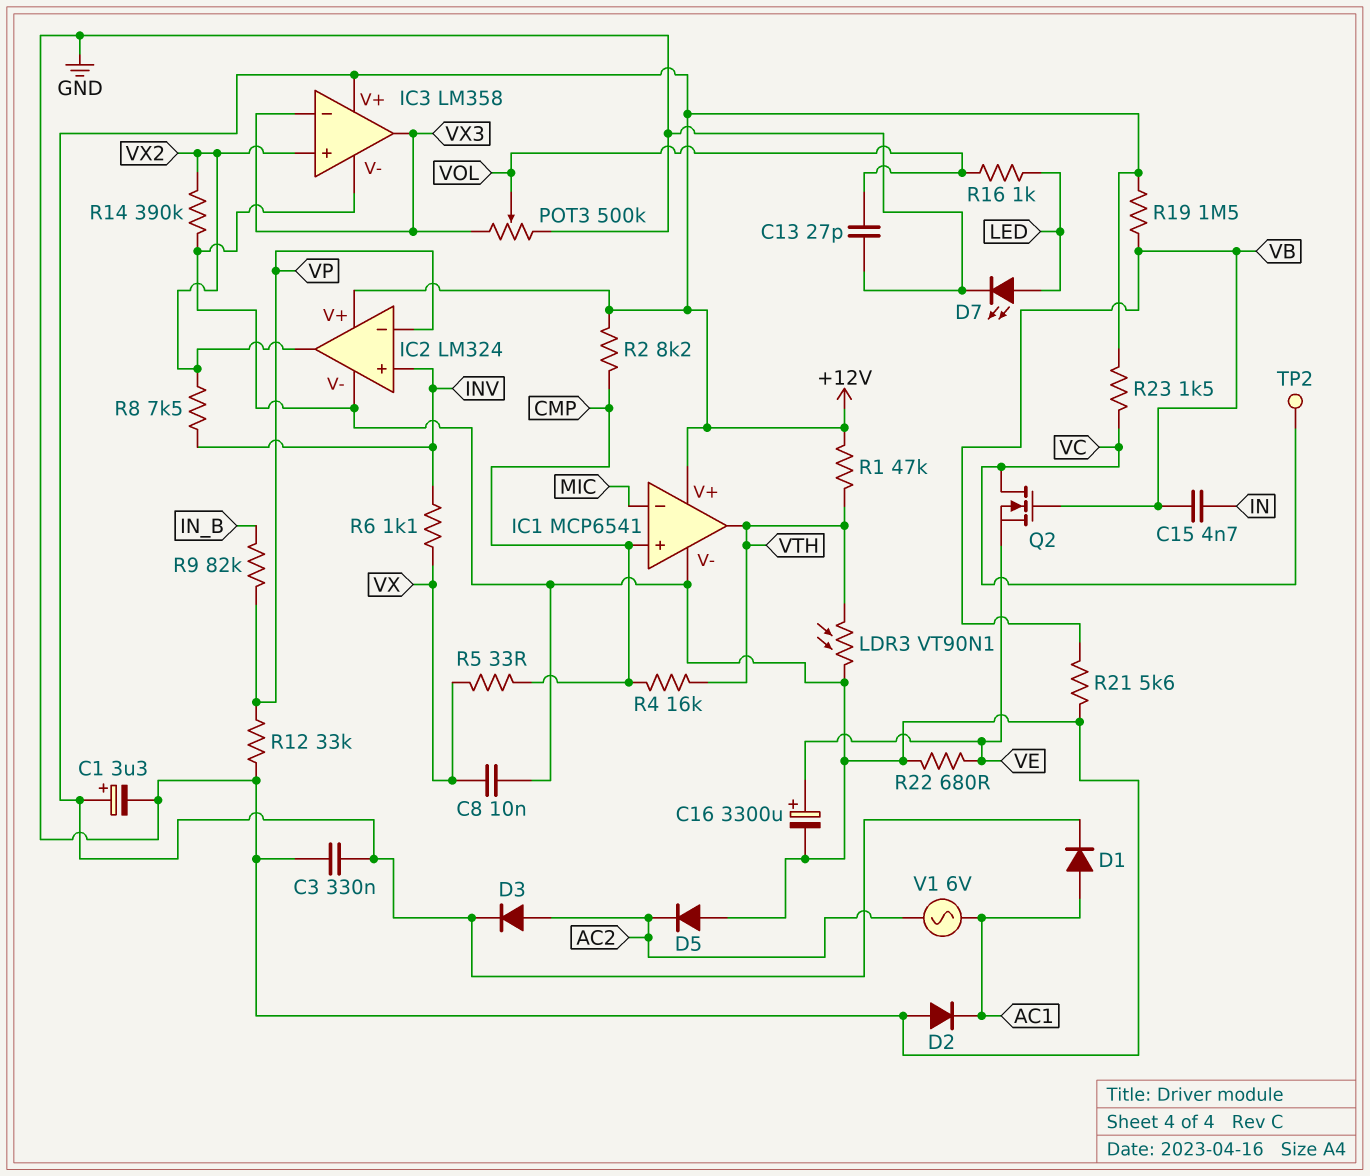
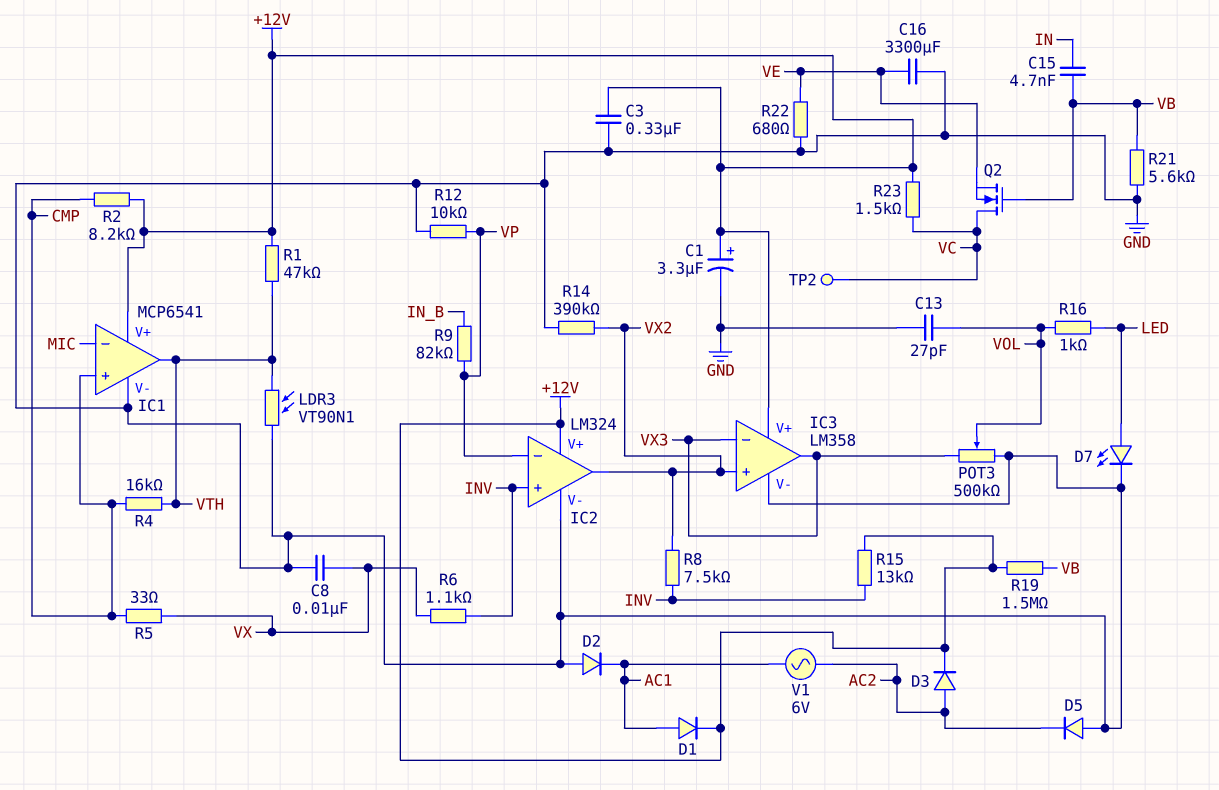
C16: 3300uF (plus VE, minus GND) -> 3300uF (GND, VE)
R12: 33k (GND, VP) -> 10k (GND, VP)
R15: none -> 13k (+12V, INV)

